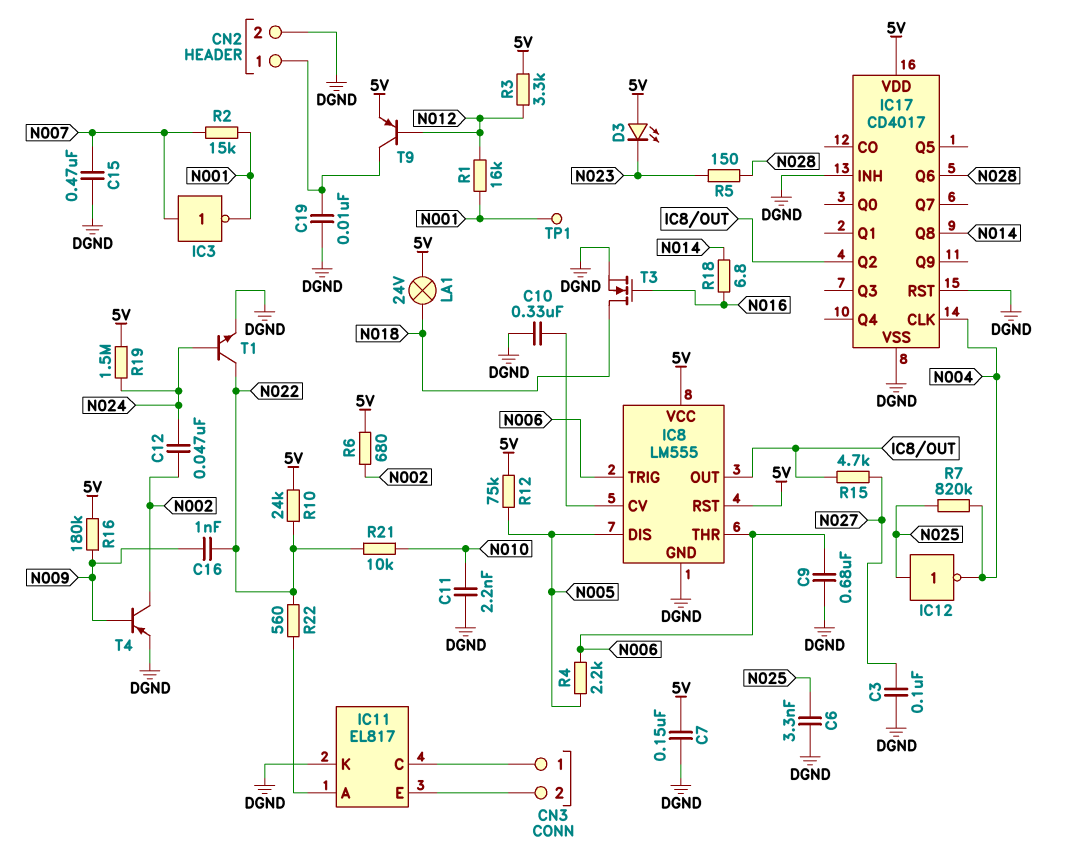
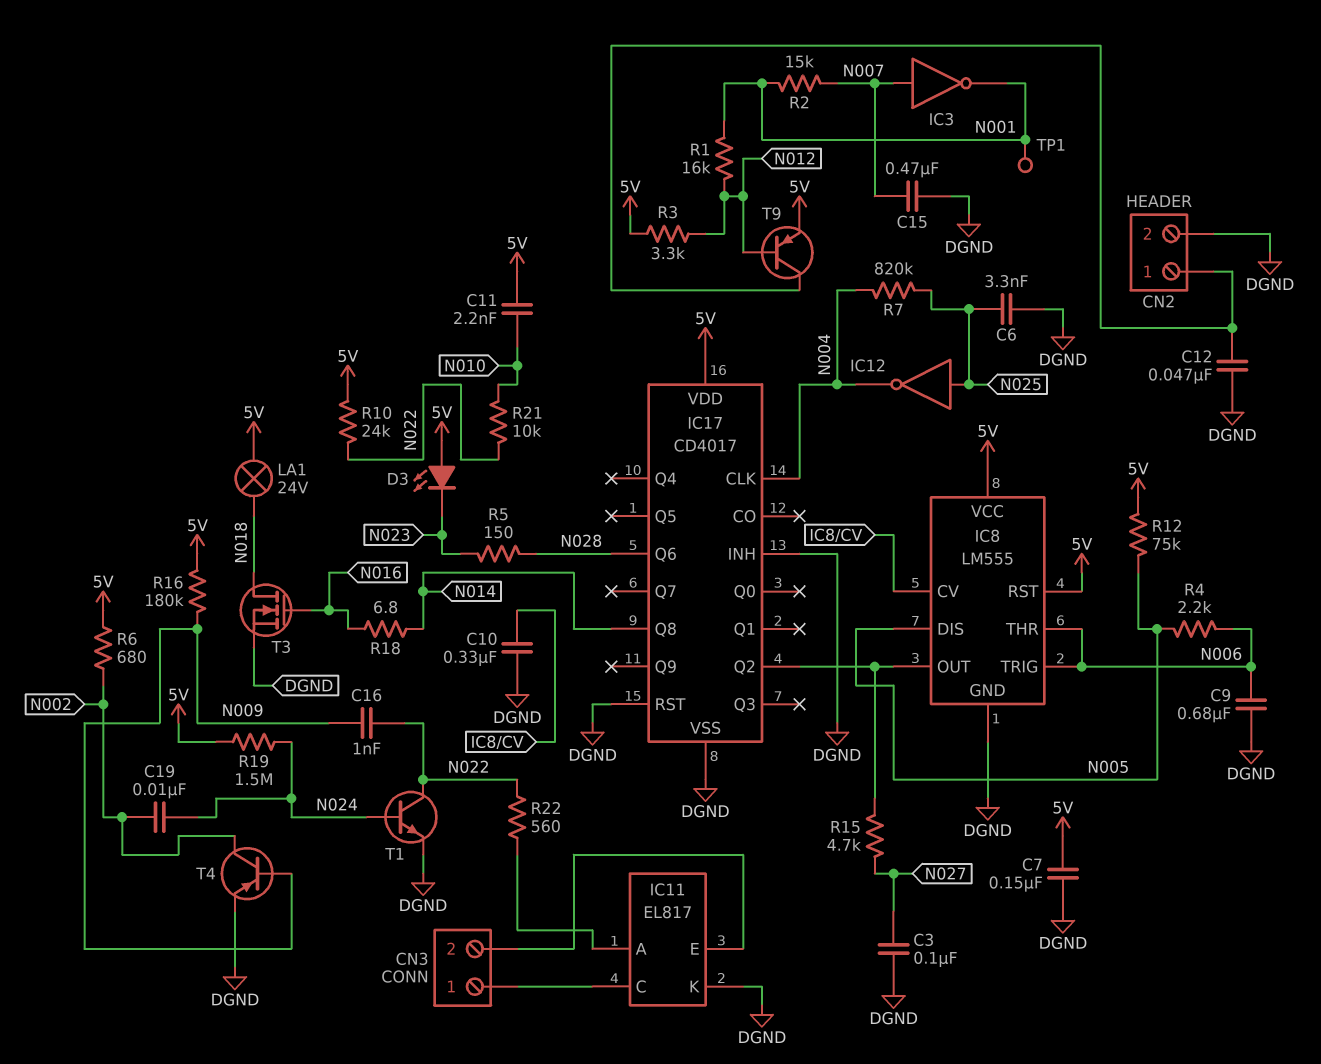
C11: 2.2nF (DGND, N010) -> 2.2nF (5V, N010)
C12: 47nF (N002, N024) -> 47nF (CN2/1, DGND)
C19: 10nF (CN2/1, DGND) -> 10nF (N002, N024)

